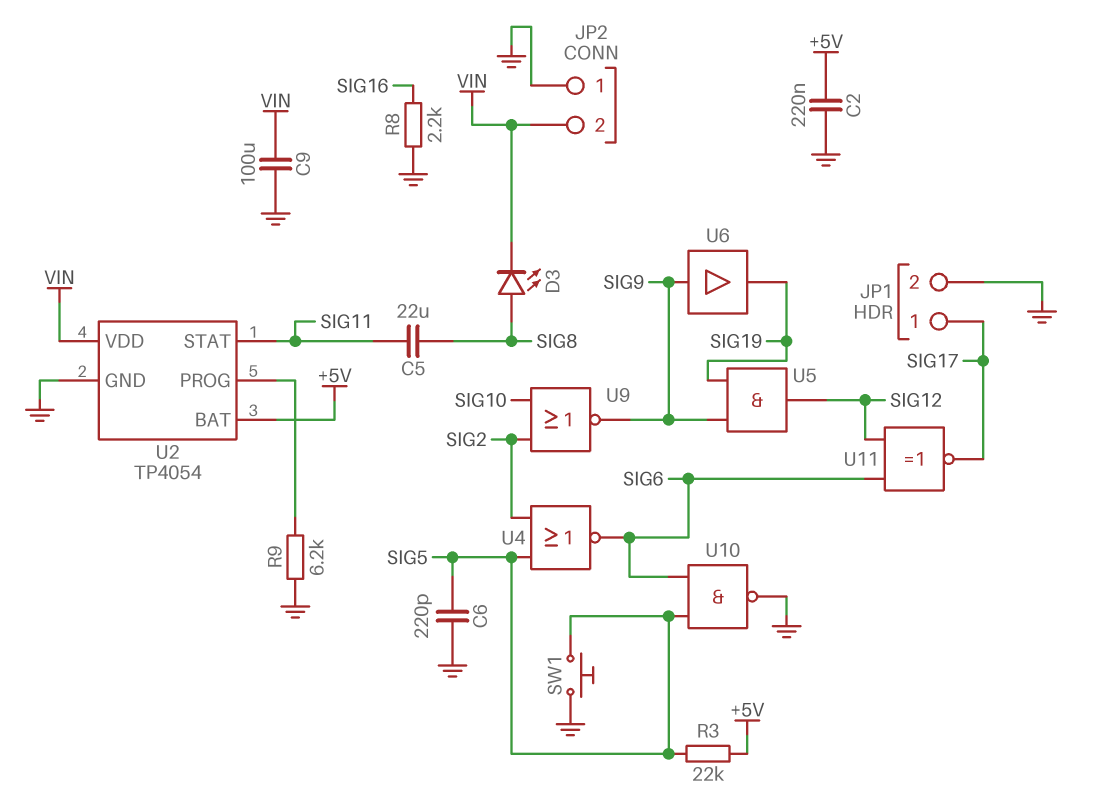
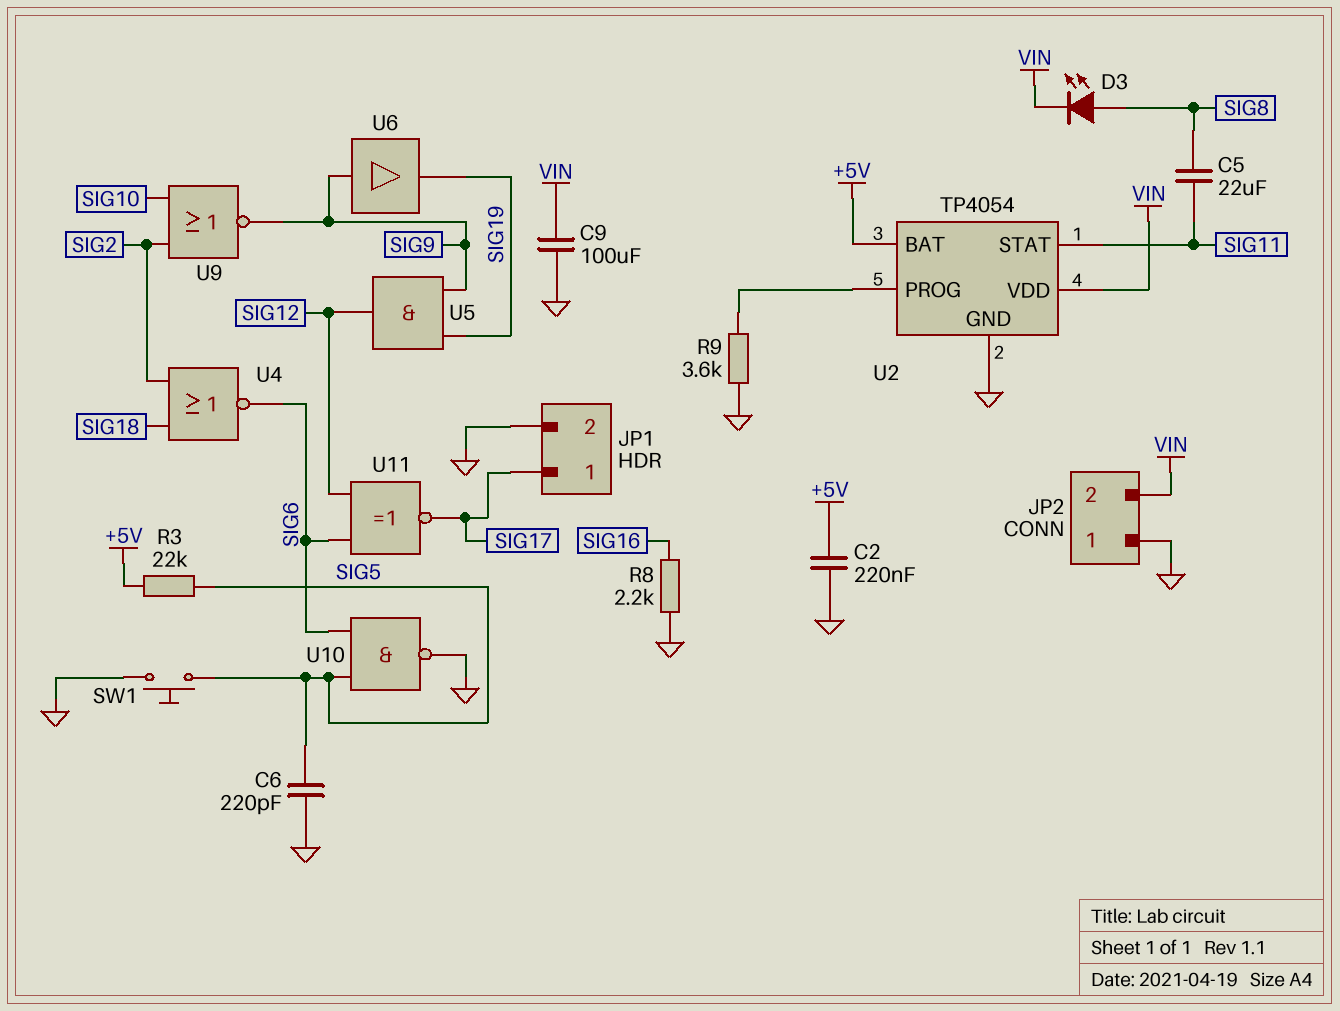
R9: 6.2k (GND, U2/PROG) -> 3.6k (GND, U2/PROG)
U4: NOR (in SIG2, in SIG5, out SIG6) -> NOR (in SIG2, in SIG18, out SIG6)

